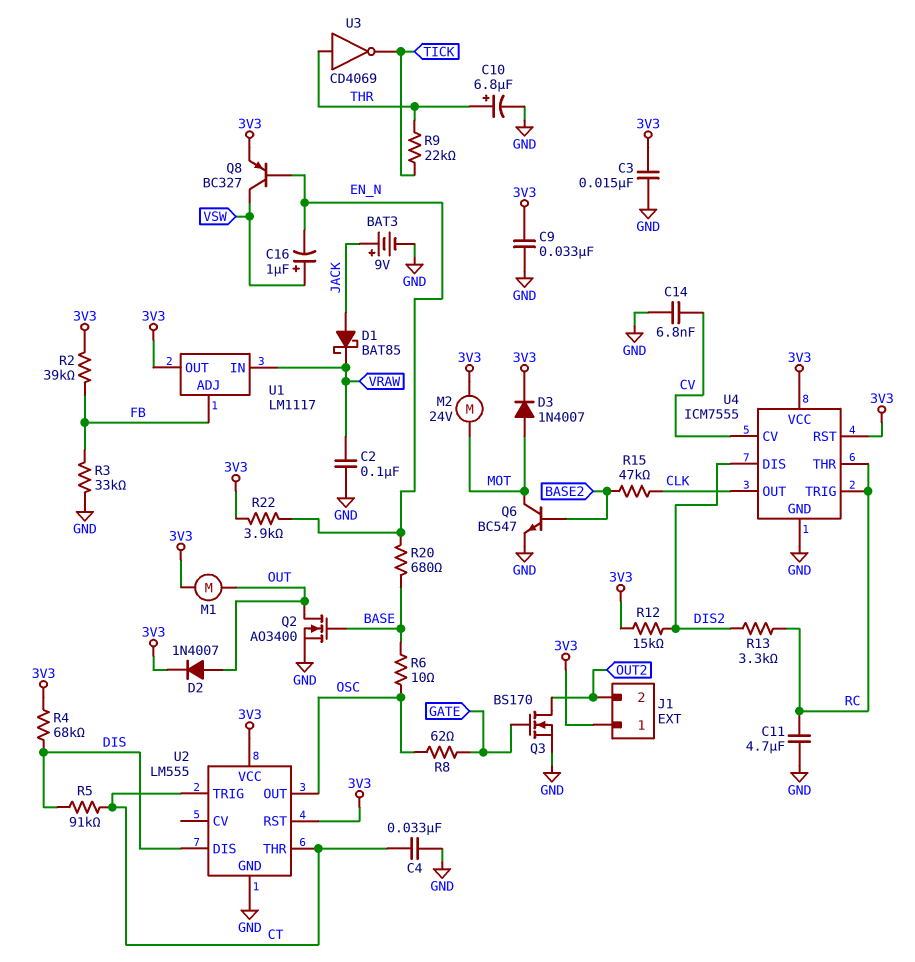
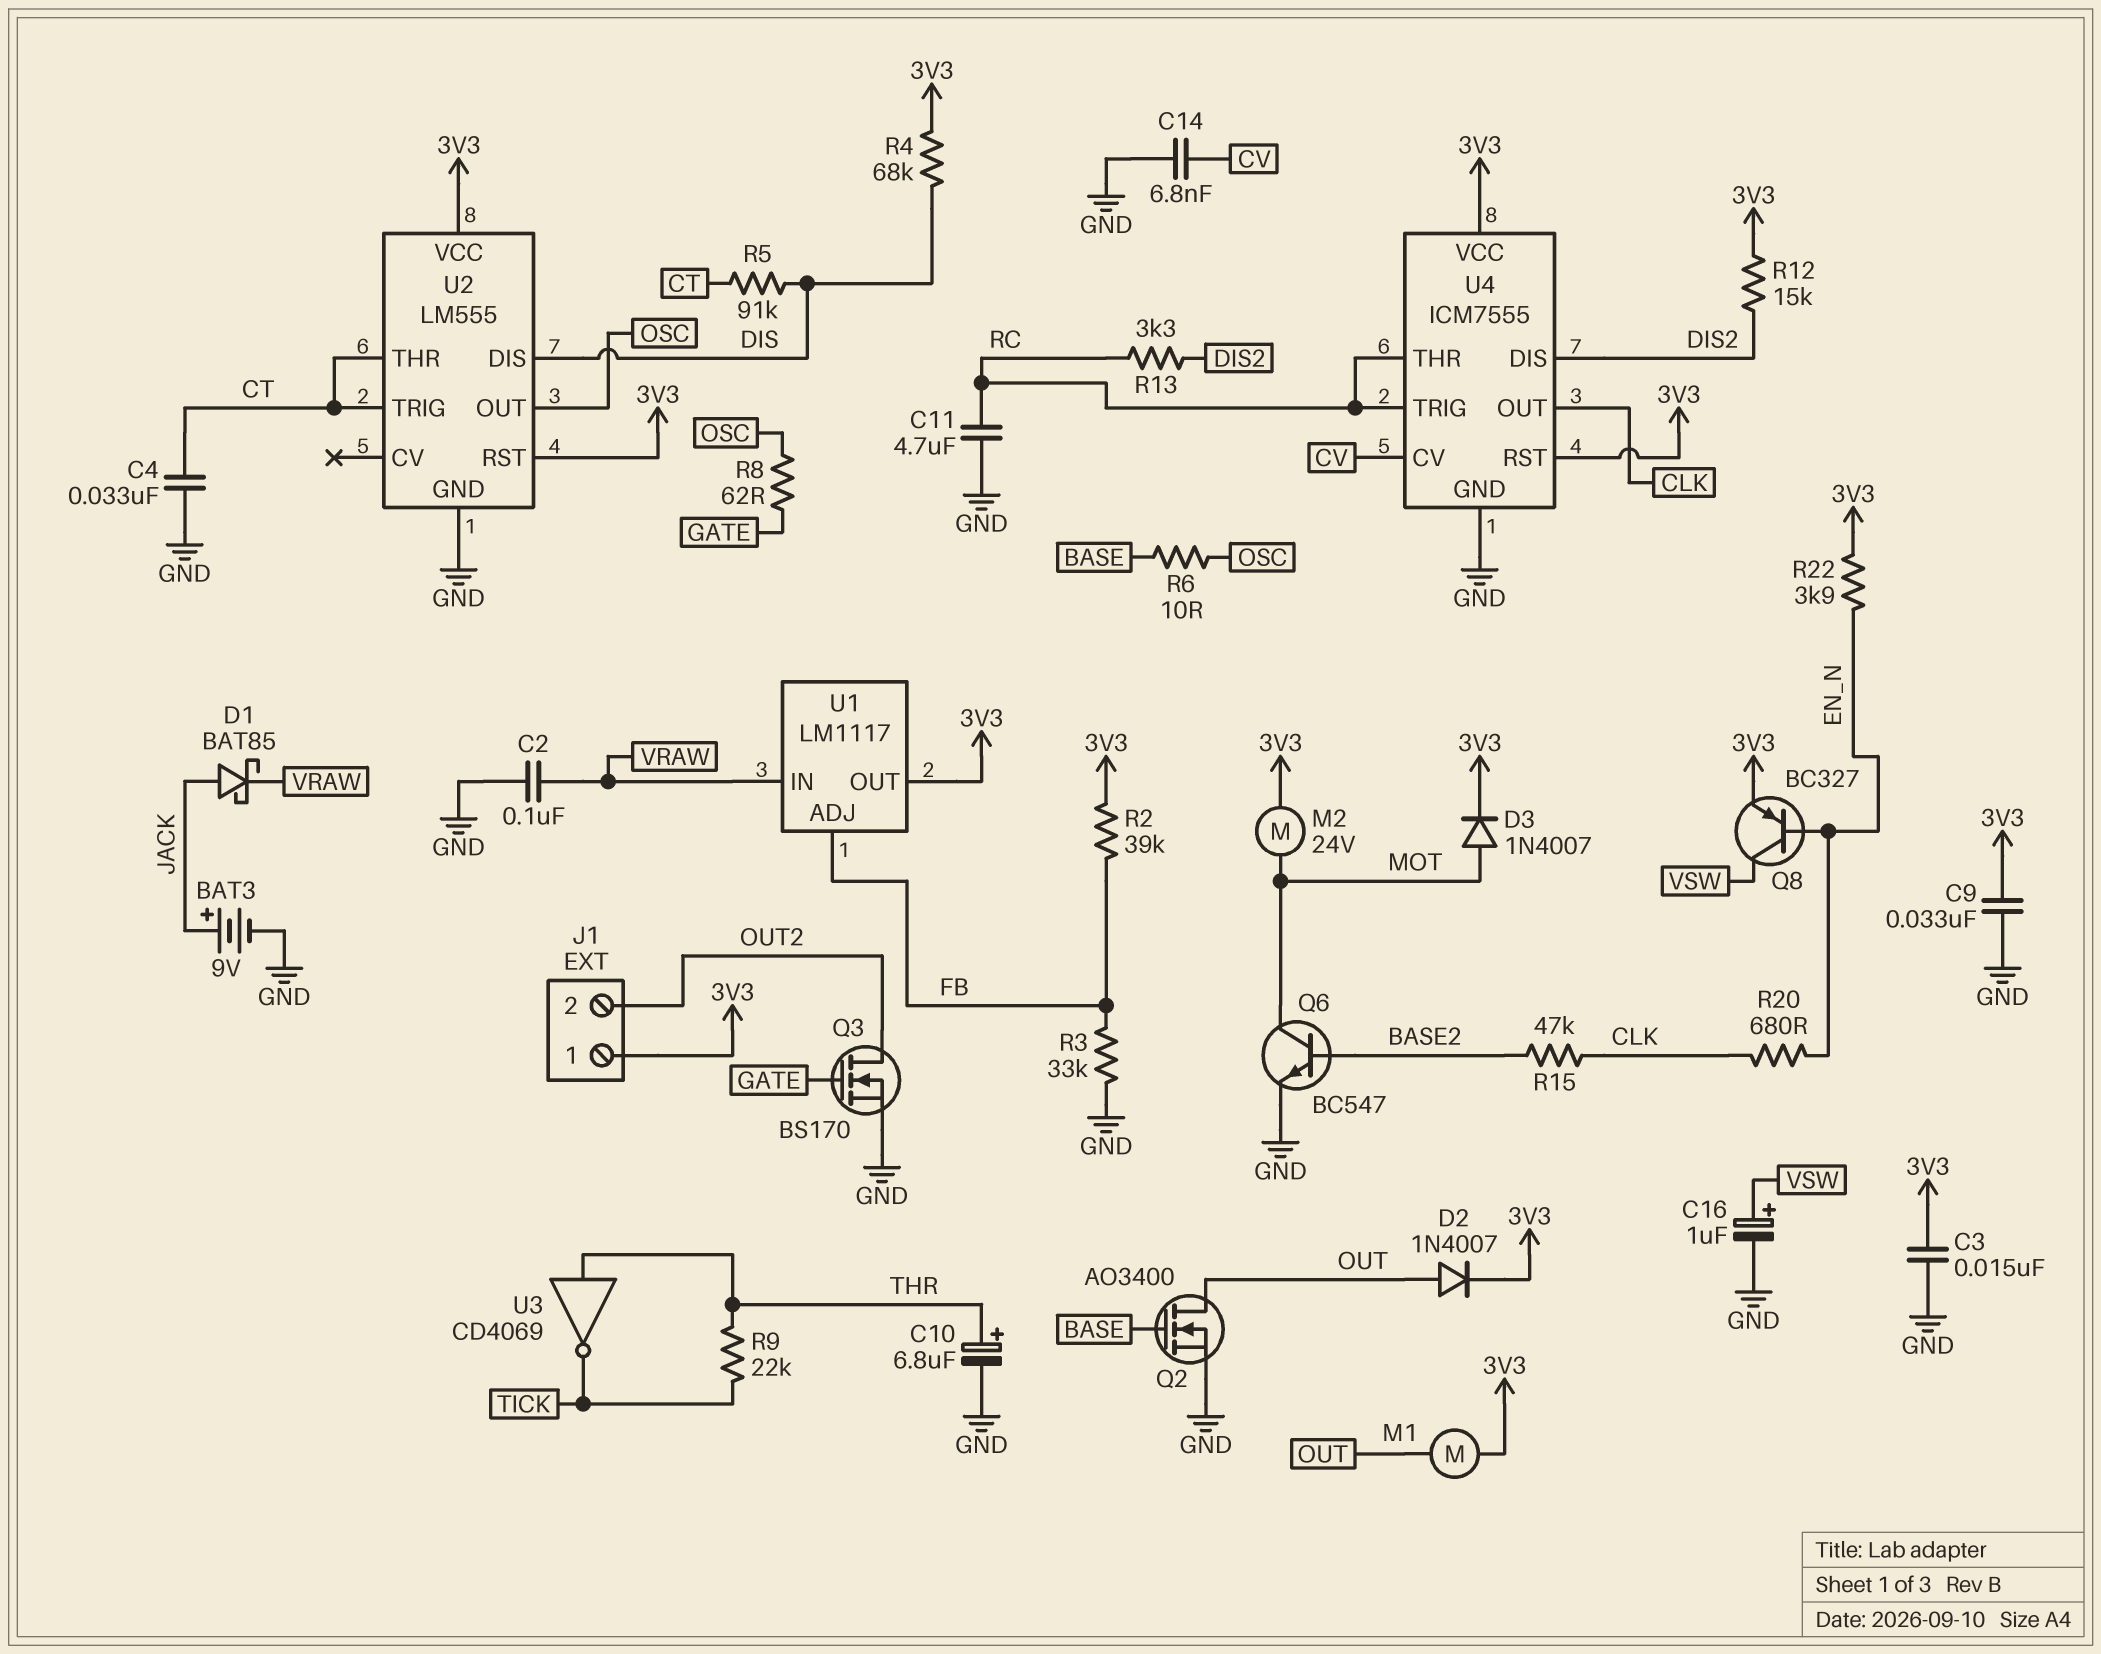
C16: 1uF (plus VSW, minus EN_N) -> 1uF (plus VSW, minus GND)
R20: 680 (BASE, EN_N) -> 680 (CLK, EN_N)

